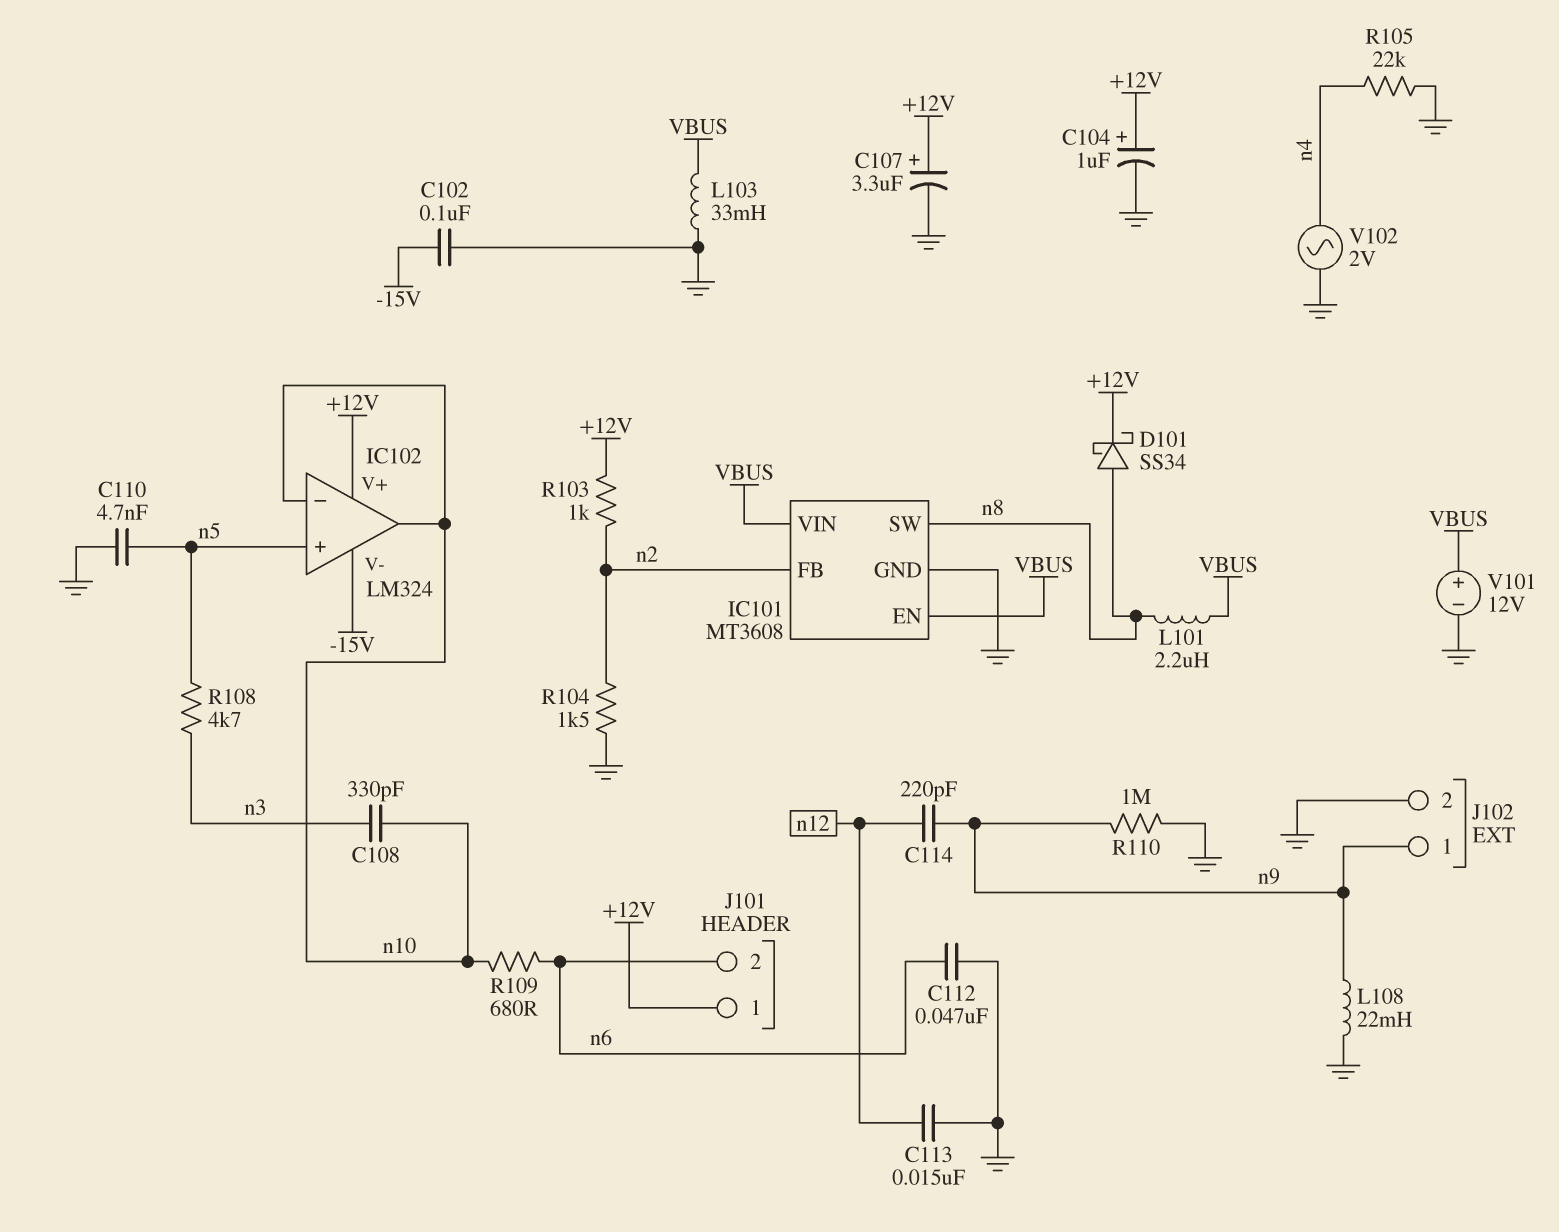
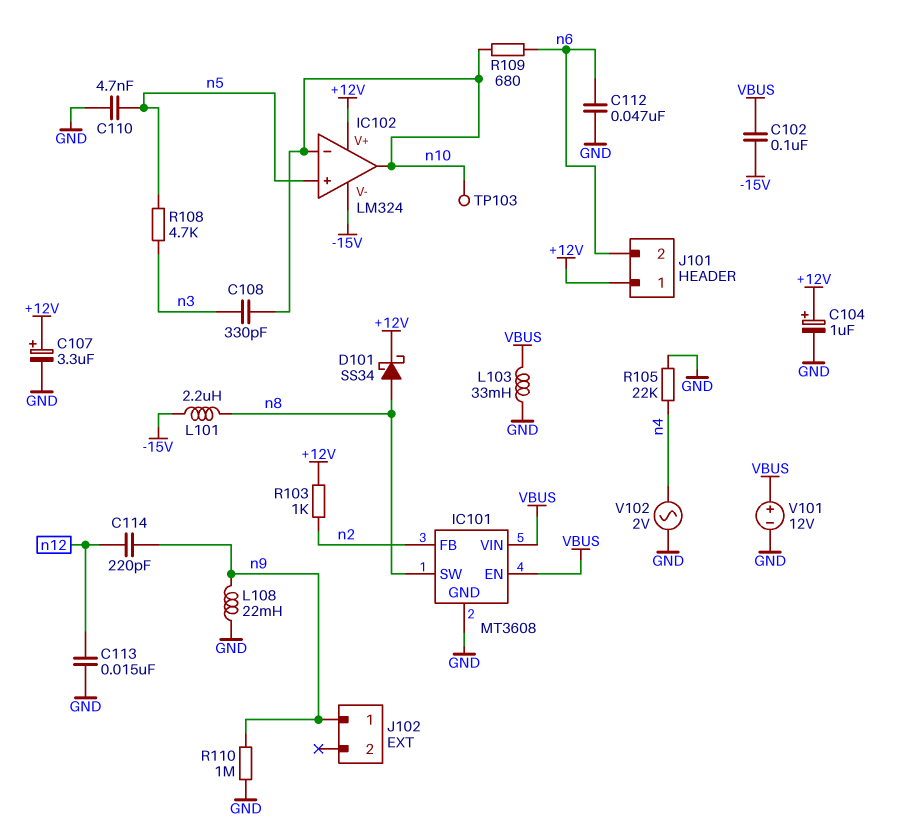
C102: 100nF (-15V, GND) -> 100nF (-15V, VBUS)
J102 pin 2: GND -> none
L101: 2.2uH (VBUS, n8) -> 2.2uH (-15V, n8)
R104: 1.5k (GND, n2) -> none
TP103: none -> test point (n10)

